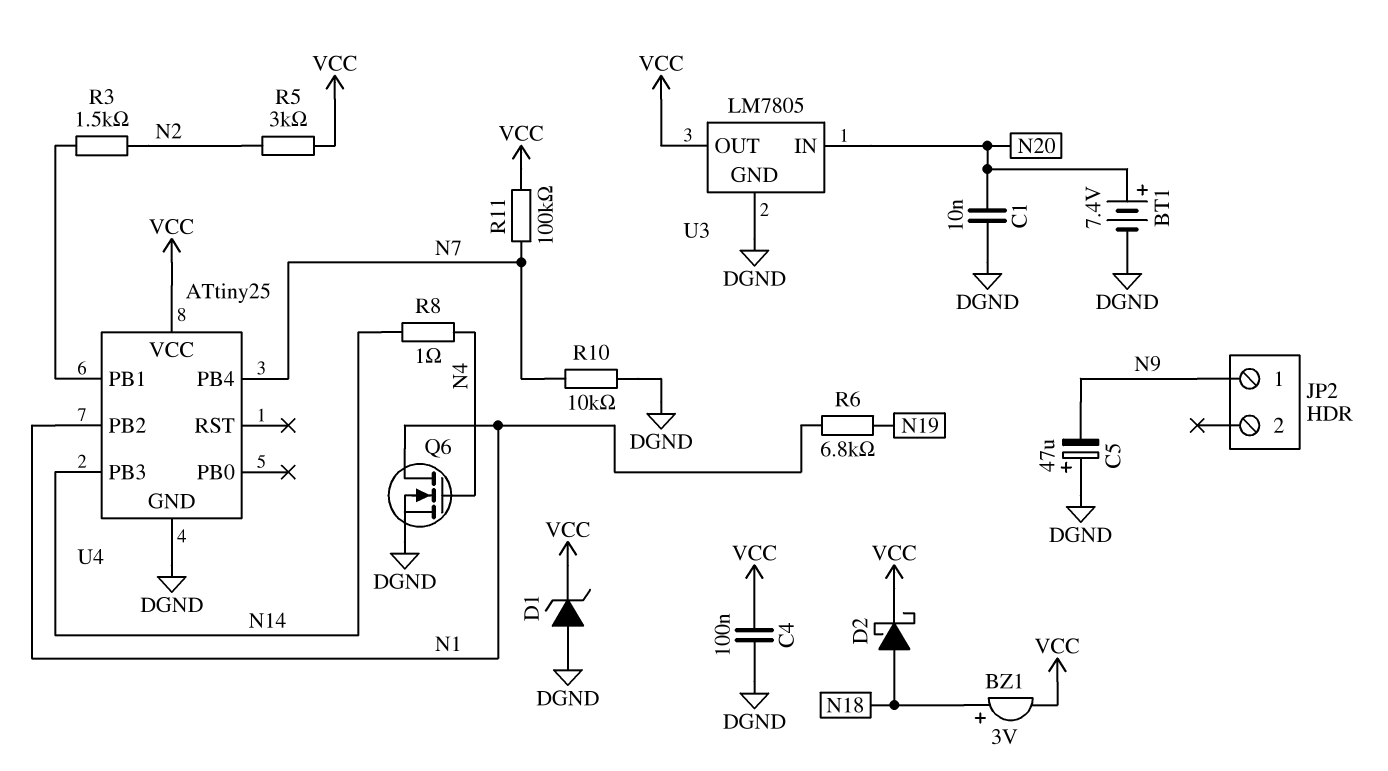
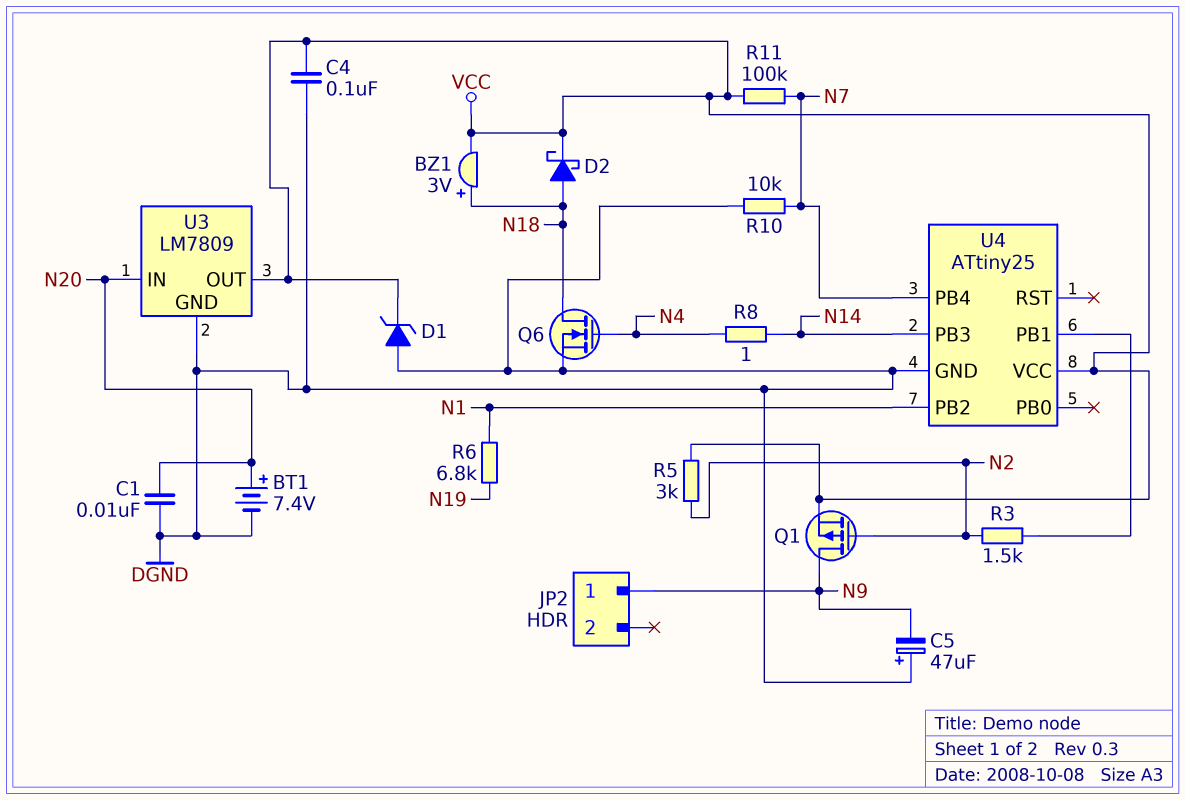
Q1: none -> PMOS (G N2, D N9, S VCC)
Q6: NMOS (G N4, D N1, S DGND) -> NMOS (G N4, D N18, S DGND)
U3: LM7805 -> LM7809

